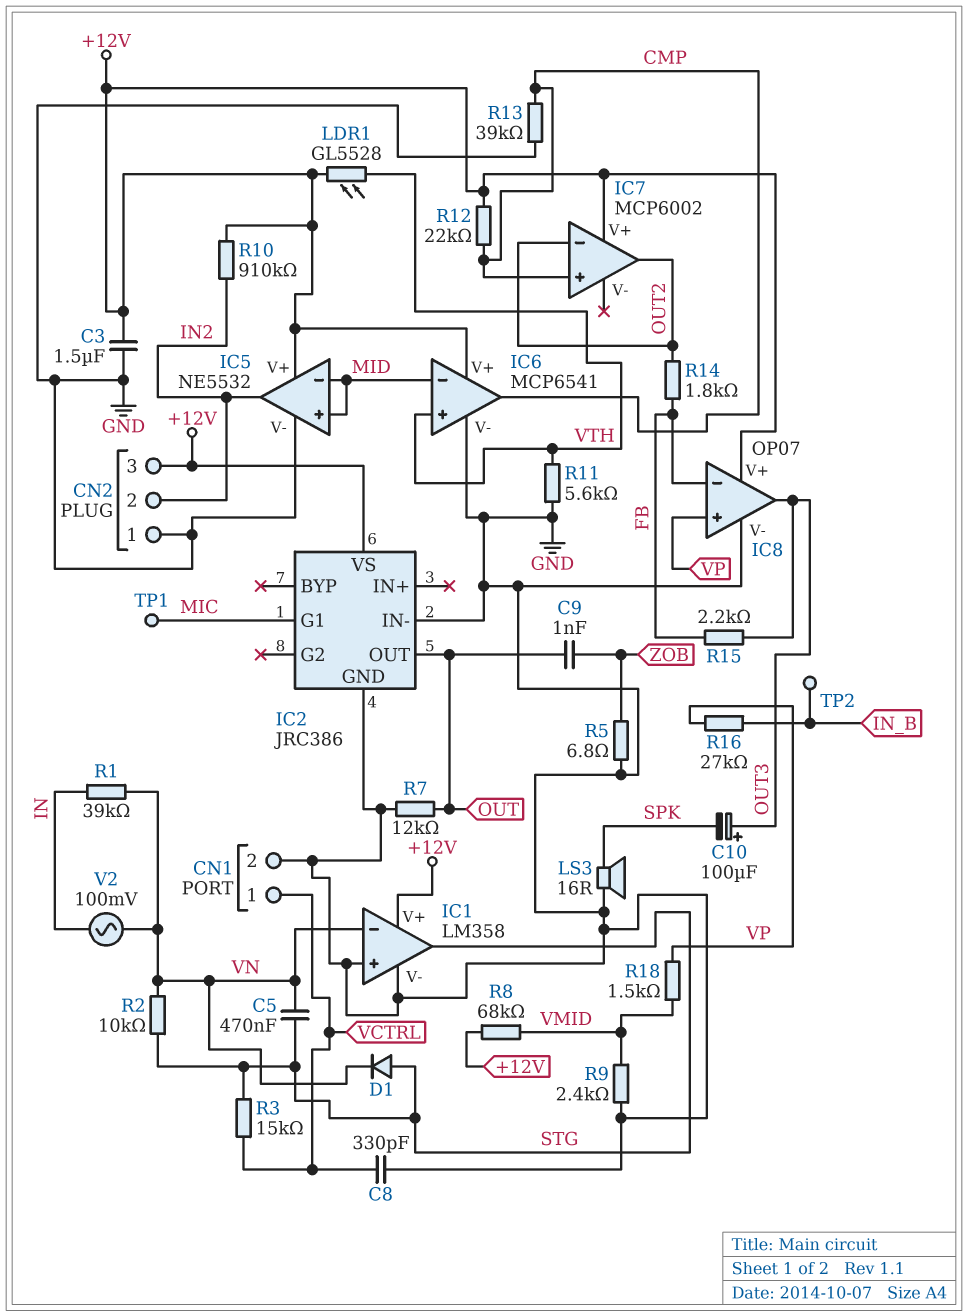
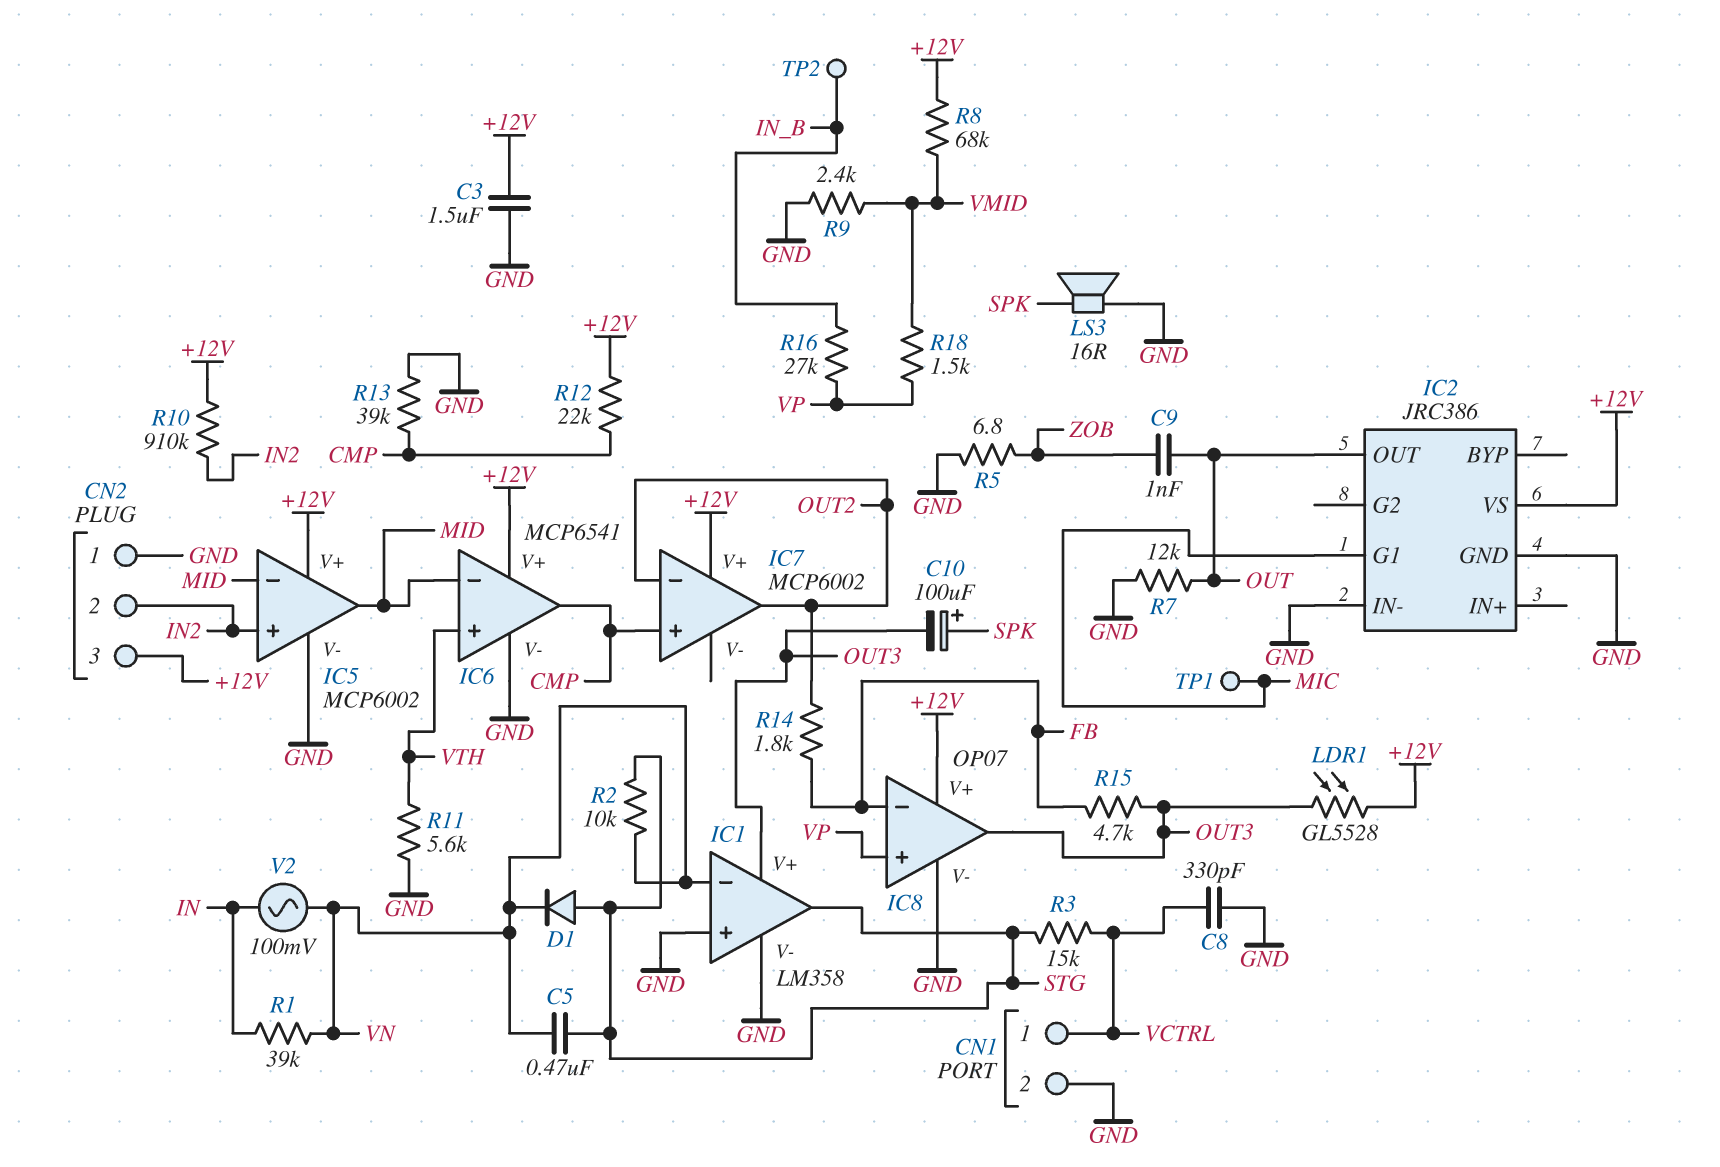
C10: 100uF (plus OUT3, minus SPK) -> 100uF (plus SPK, minus OUT3)
IC1 pin V+: +12V -> OUT3
IC5: NE5532 -> MCP6002
IC5 pin in+: MID -> IN2
IC5 pin out: IN2 -> MID
LDR1: GL5528 (+12V, VTH) -> GL5528 (+12V, OUT3)
R15: 2.2k (FB, OUT3) -> 4.7k (FB, OUT3)

